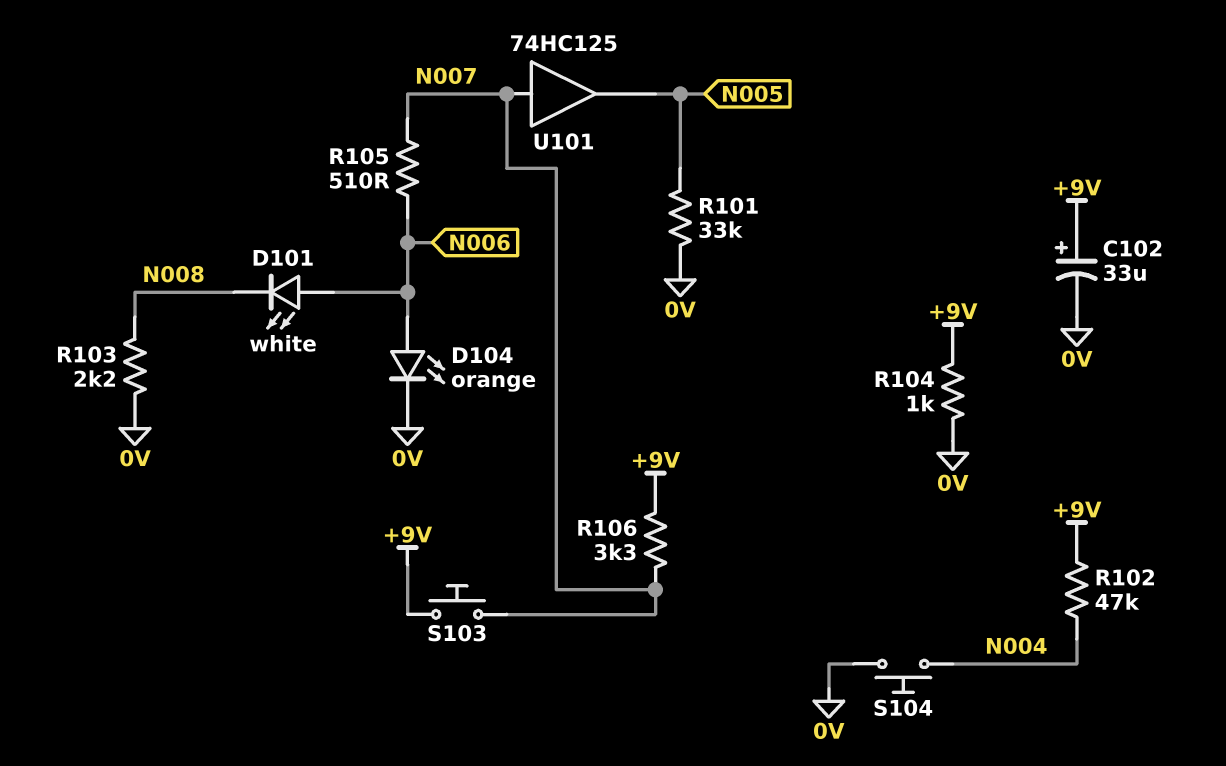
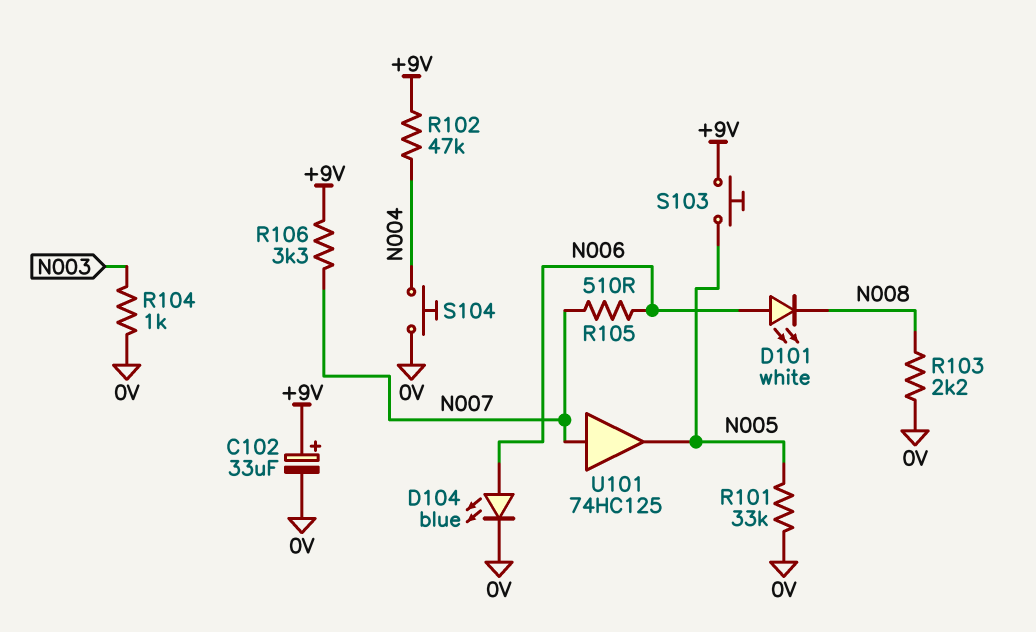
D104: LED orange (A N006, K 0V) -> LED blue (A N006, K 0V)
R104: 1k (+9V, 0V) -> 1k (0V, N003)
S103: button (+9V, N007) -> button (+9V, N005)

